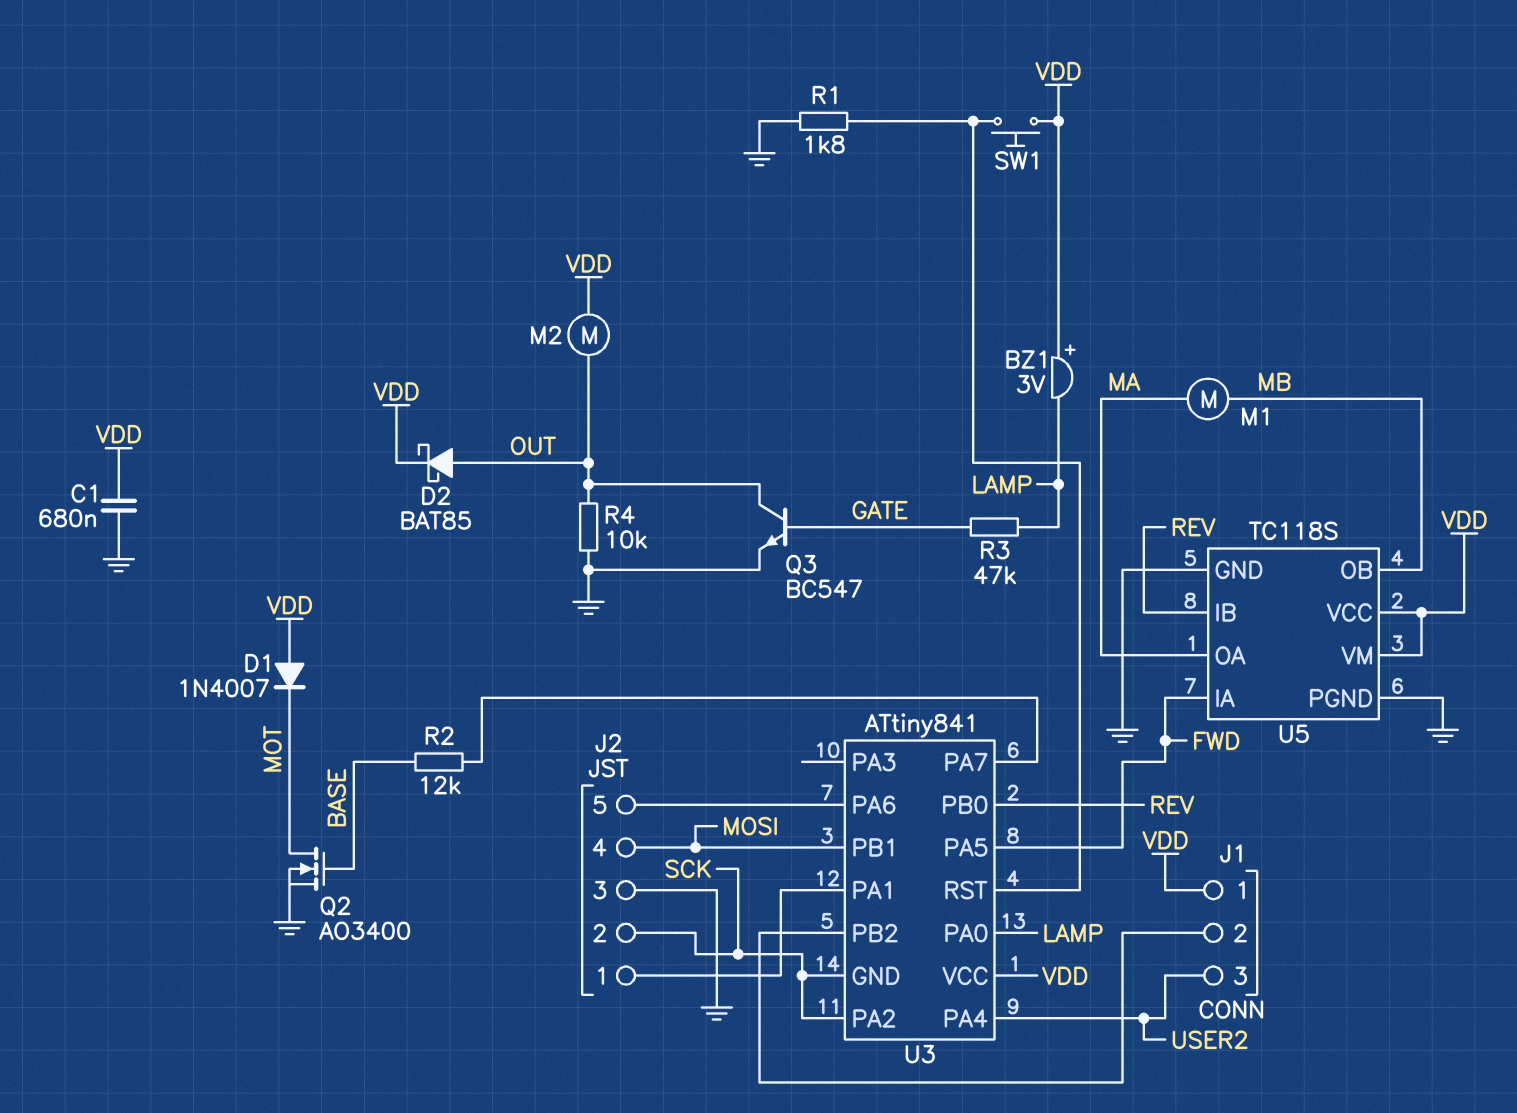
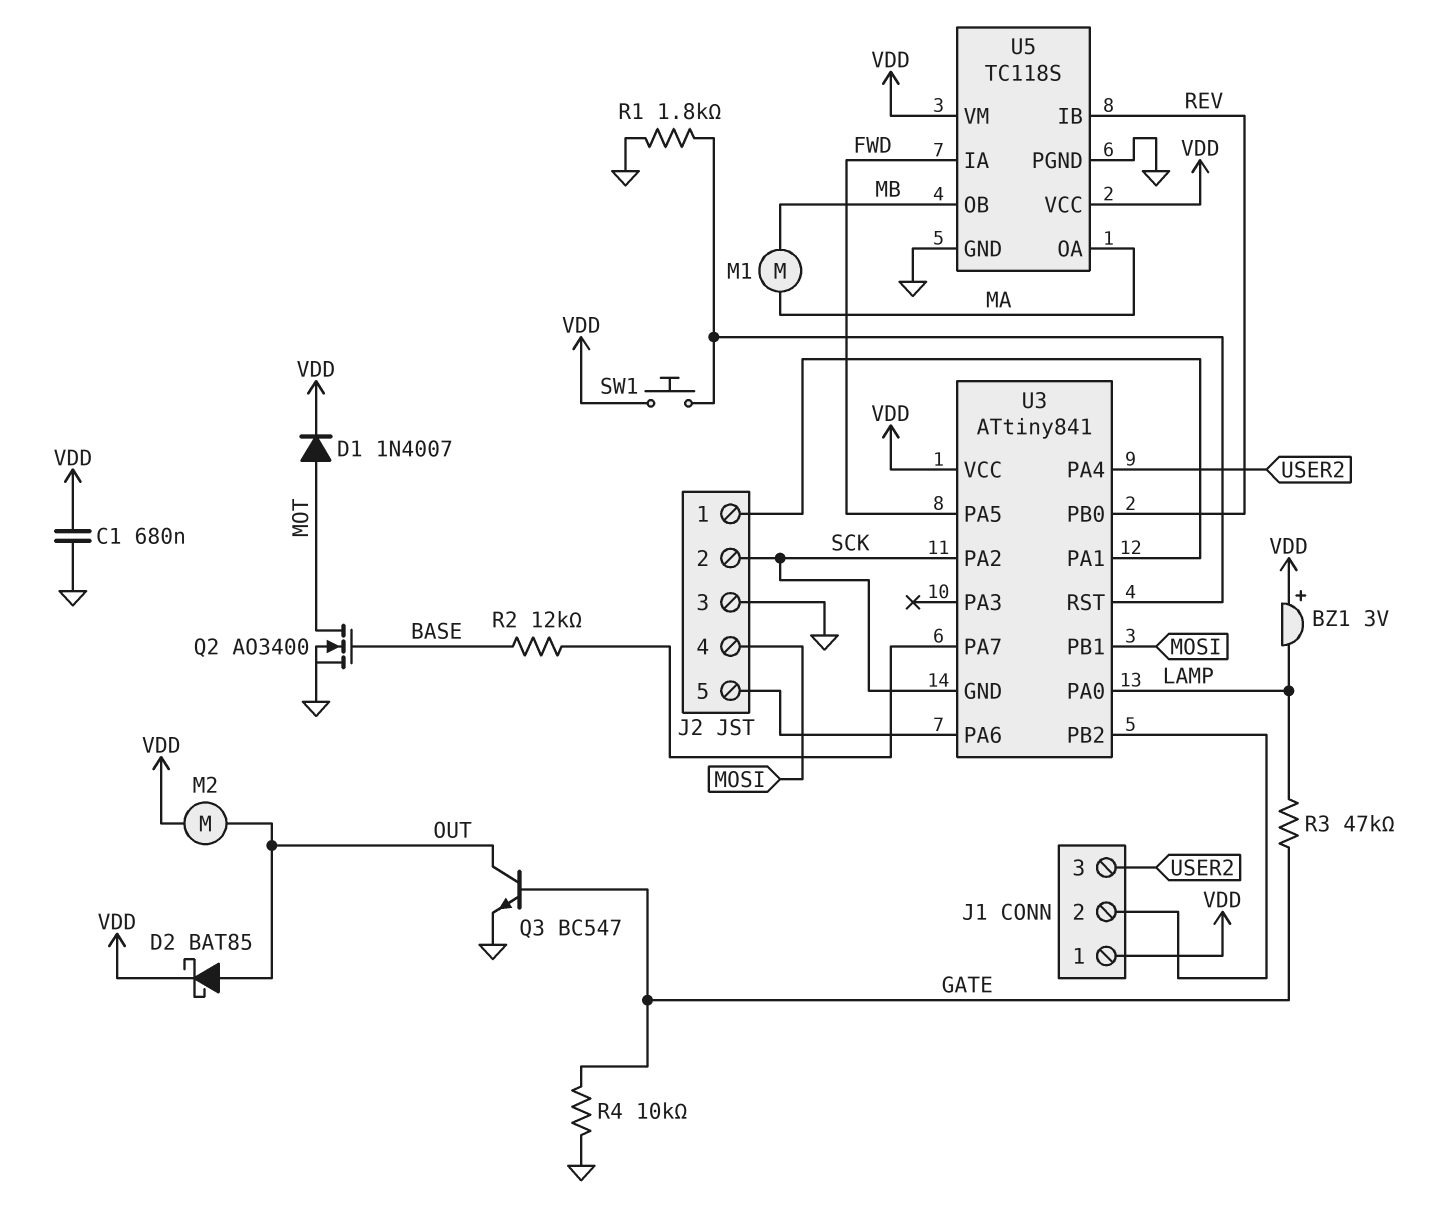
D1: diode 1N4007 (A VDD, K MOT) -> diode 1N4007 (A MOT, K VDD)
R4: 10k (GND, OUT) -> 10k (GATE, GND)

